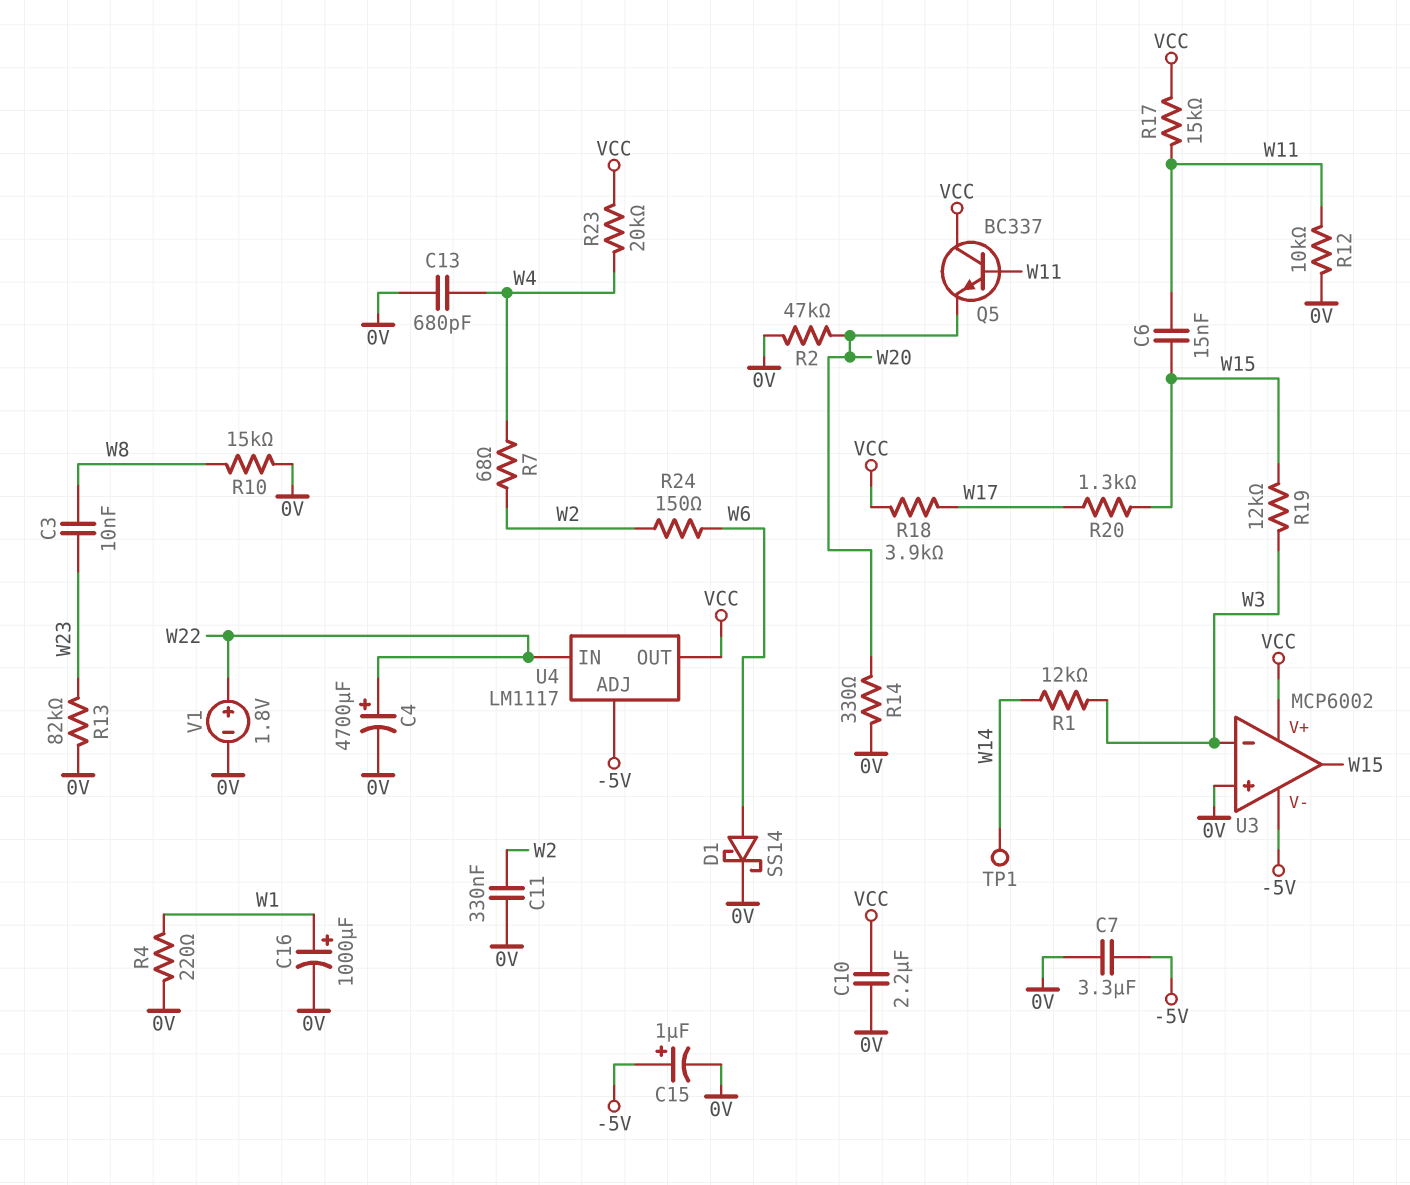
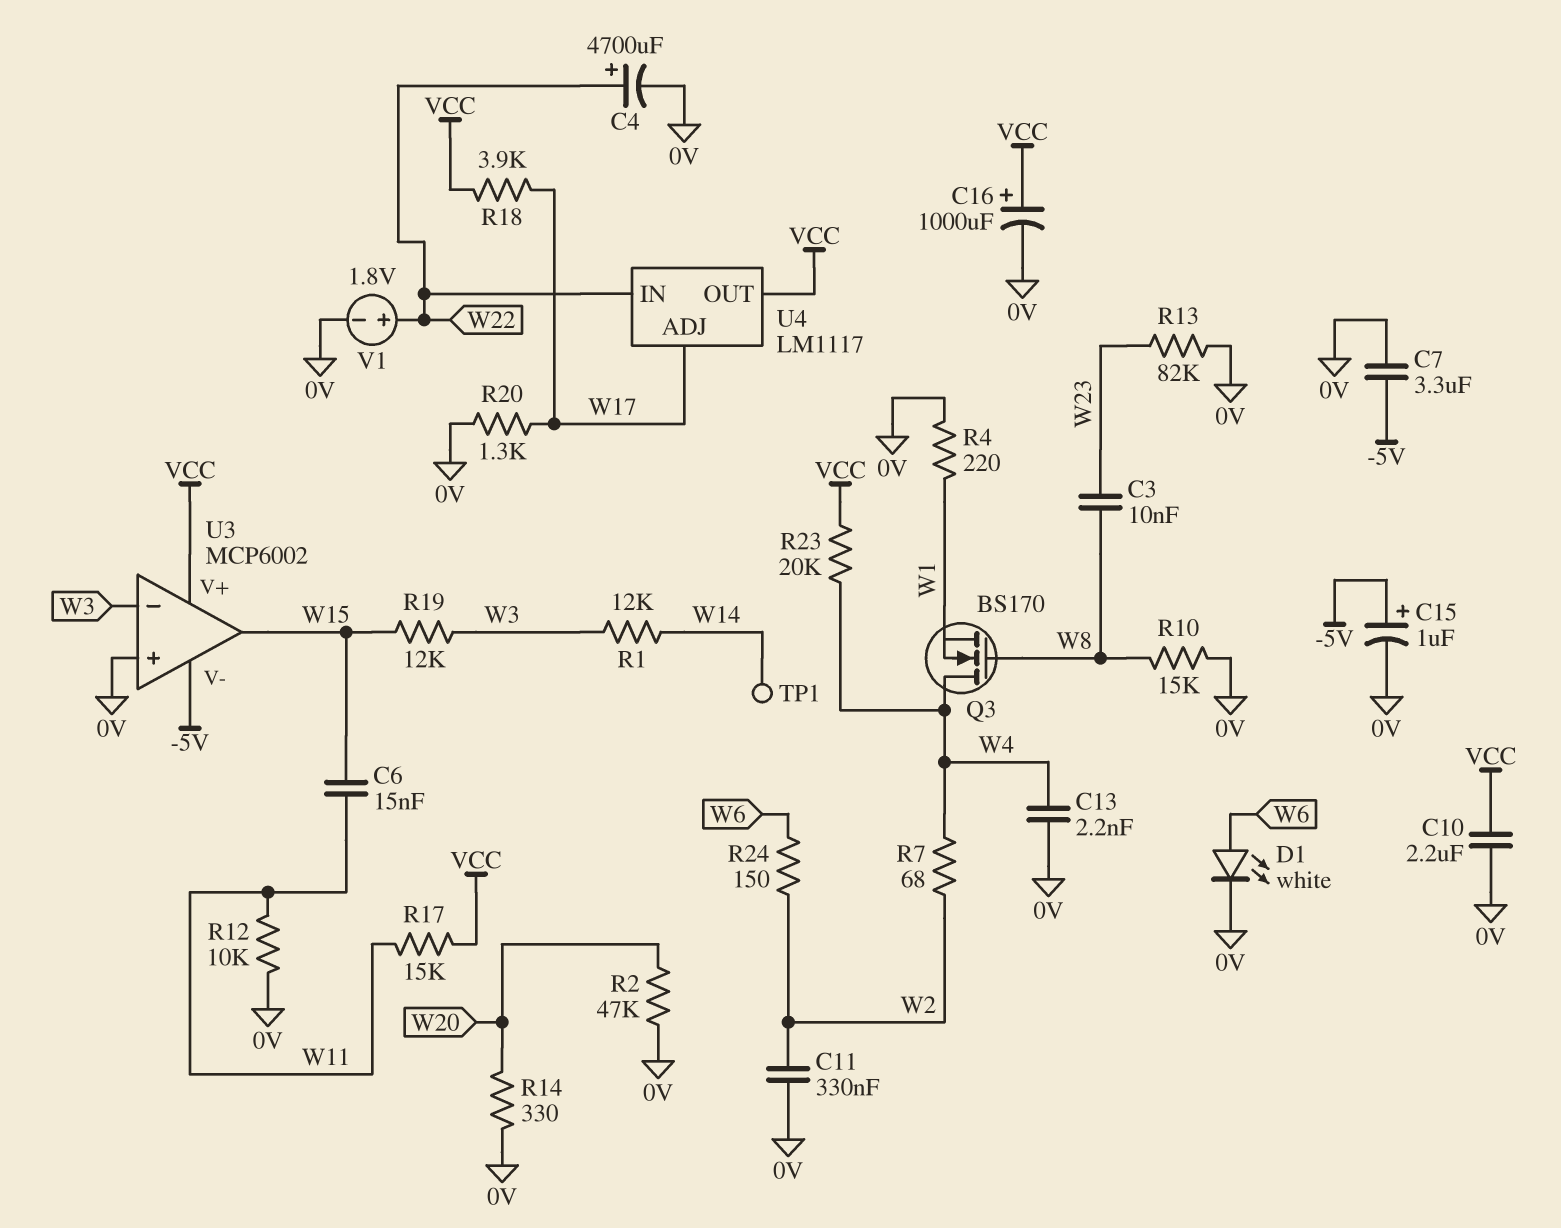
C13: 680pF (0V, W4) -> 2.2nF (0V, W4)
C16: 1000uF (plus W1, minus 0V) -> 1000uF (plus VCC, minus 0V)
D1: schottky SS14 (A W6, K 0V) -> LED white (A W6, K 0V)
Q3: none -> NMOS BS170 (G W8, D W4, S W1)
Q5: NPN BC337 (B W11, C VCC, E W20) -> none
R20: 1.3k (W15, W17) -> 1.3k (0V, W17)
U4 pin ADJ: -5V -> W17

